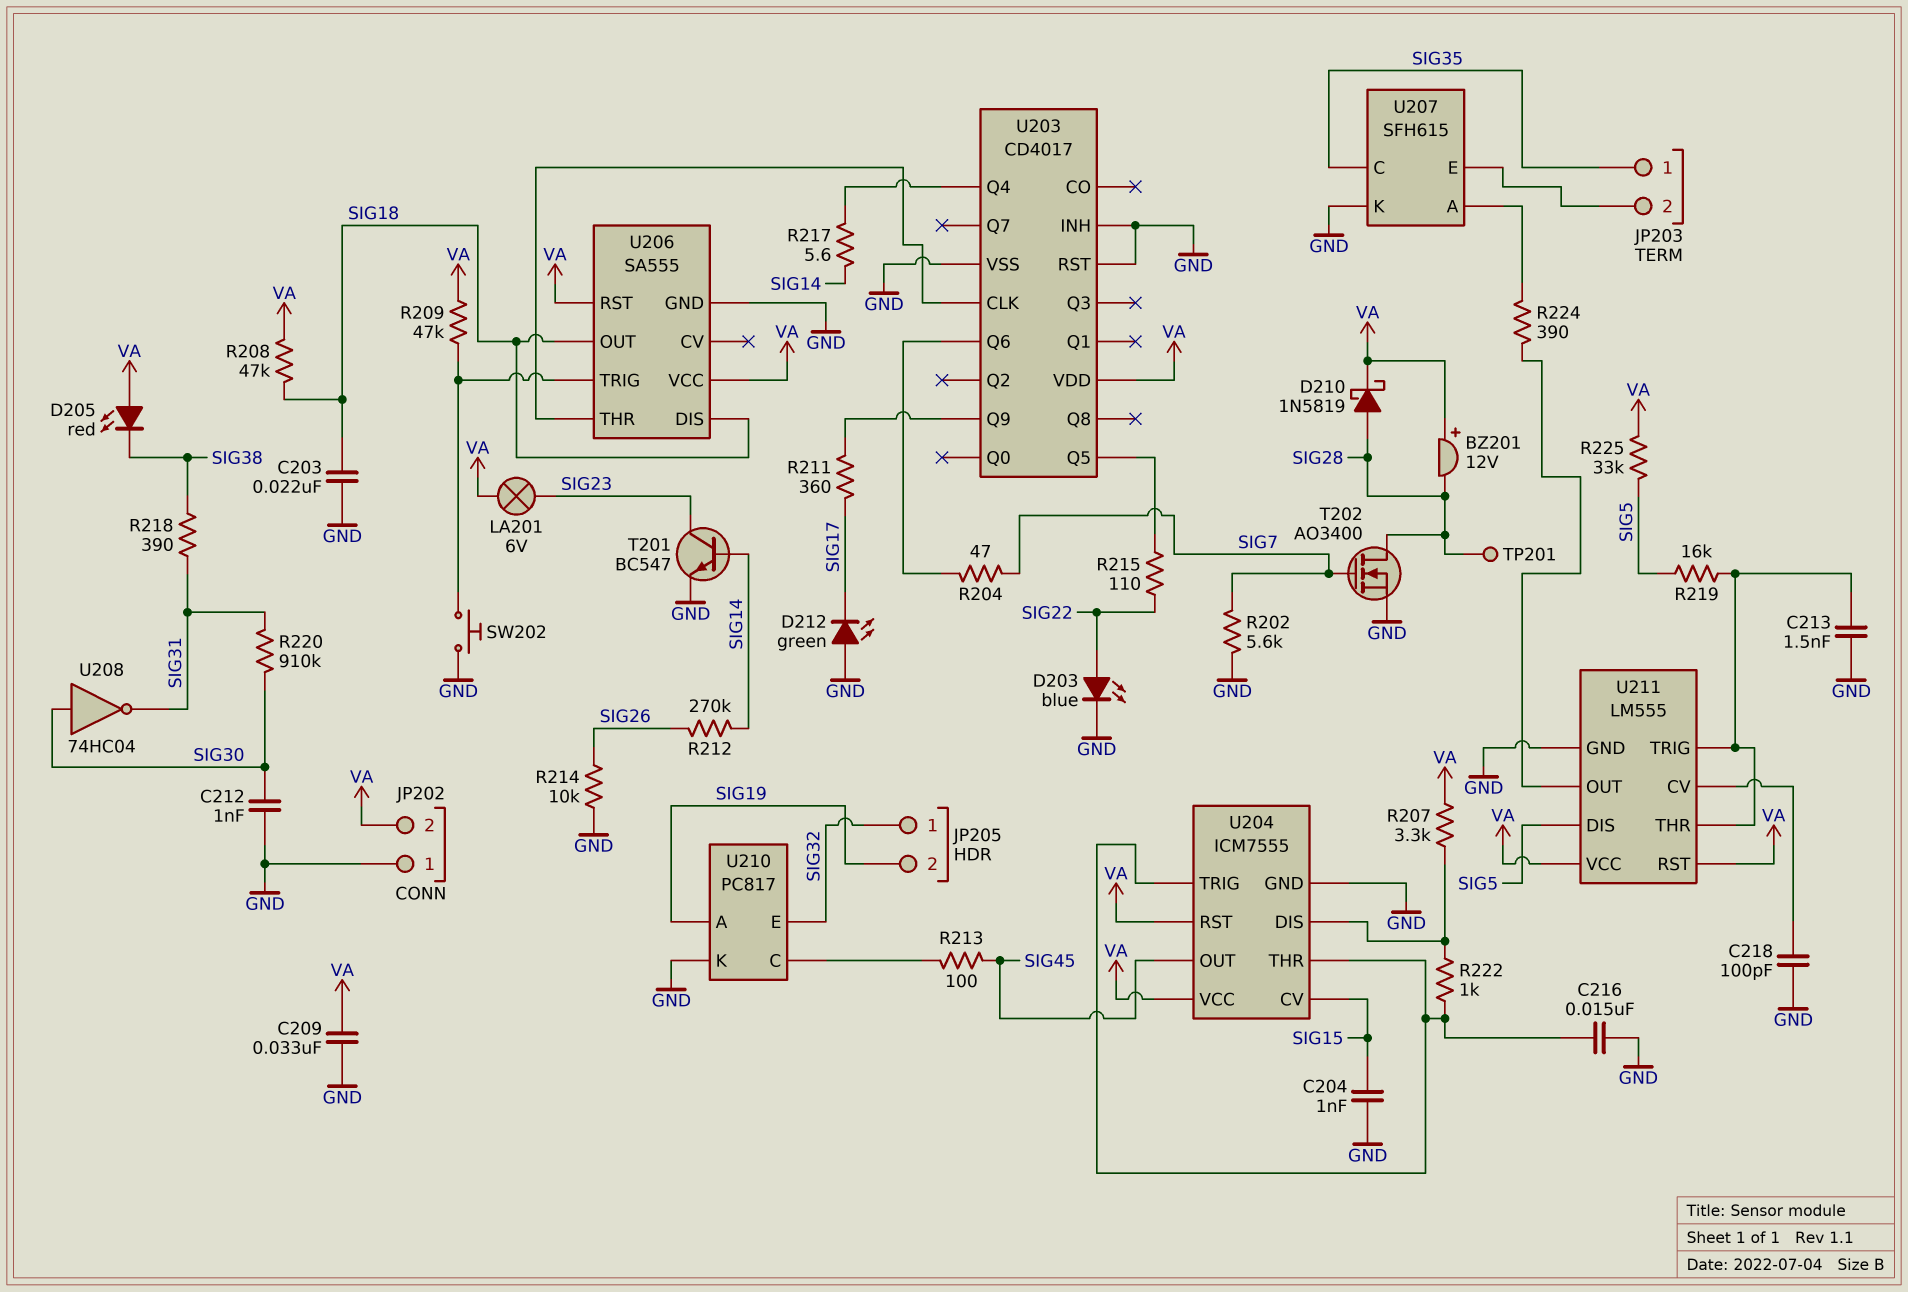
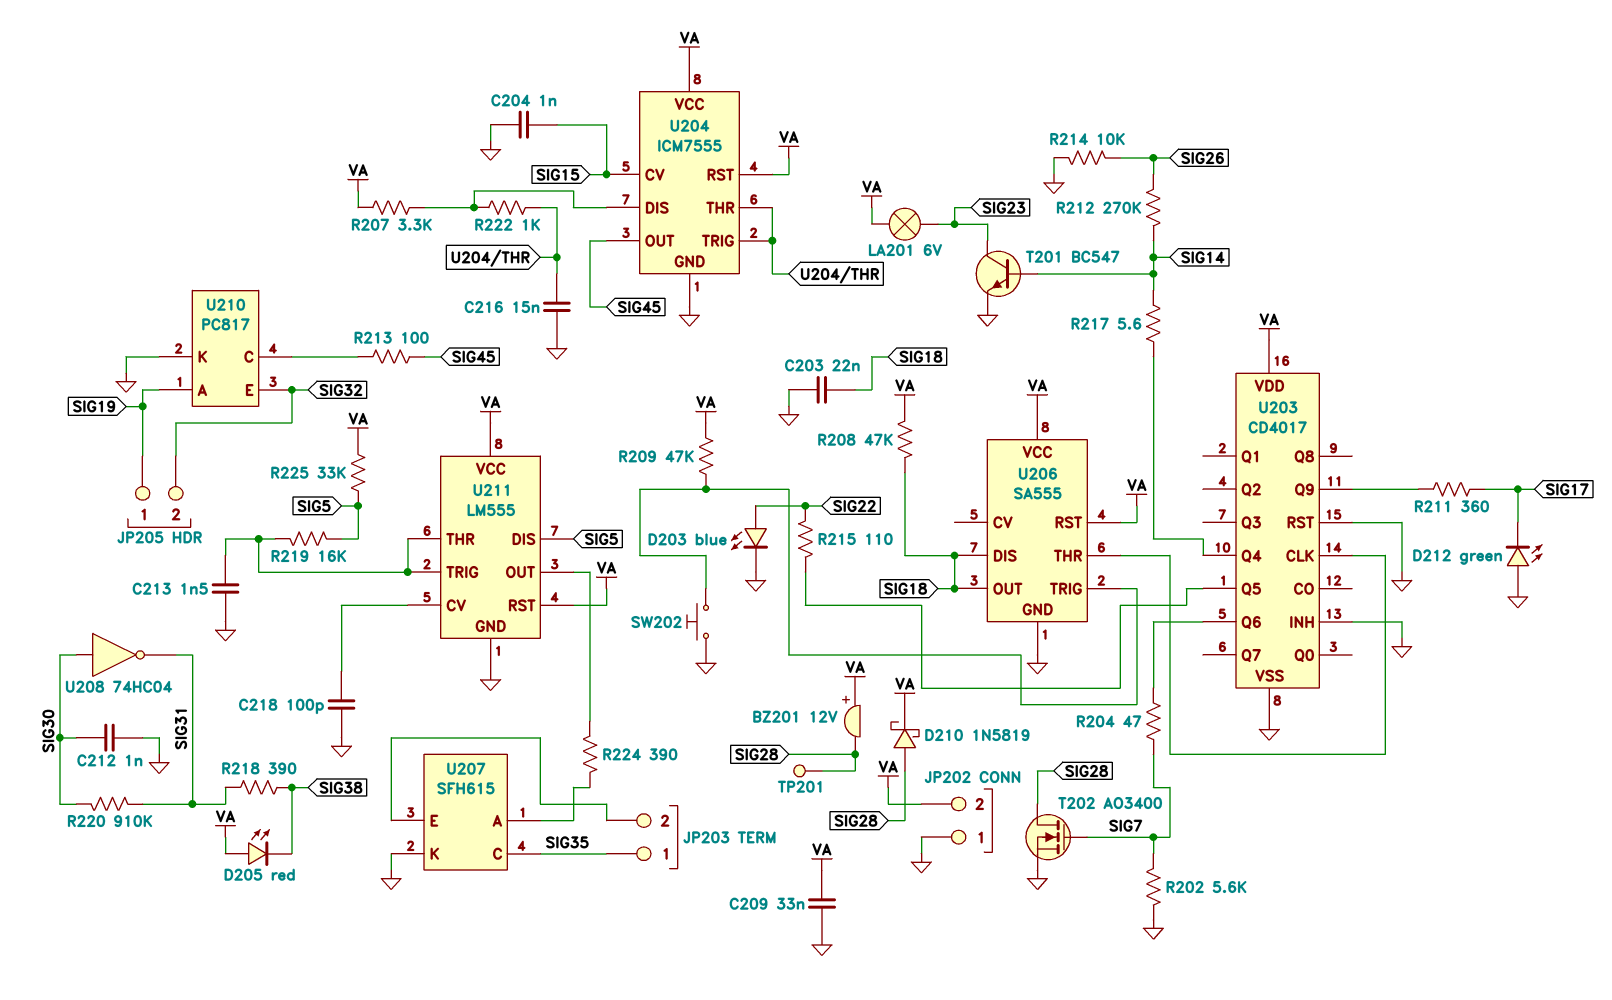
JP205 pin 1: SIG32 -> SIG19
JP205 pin 2: SIG19 -> SIG32

